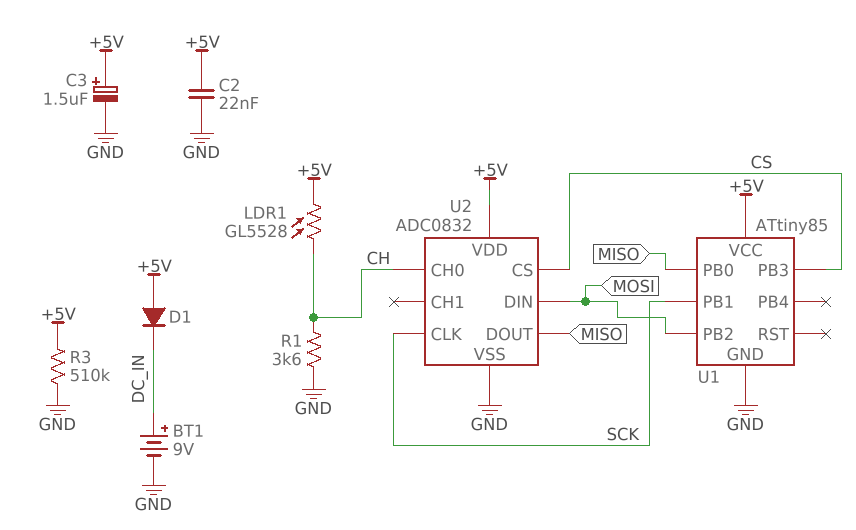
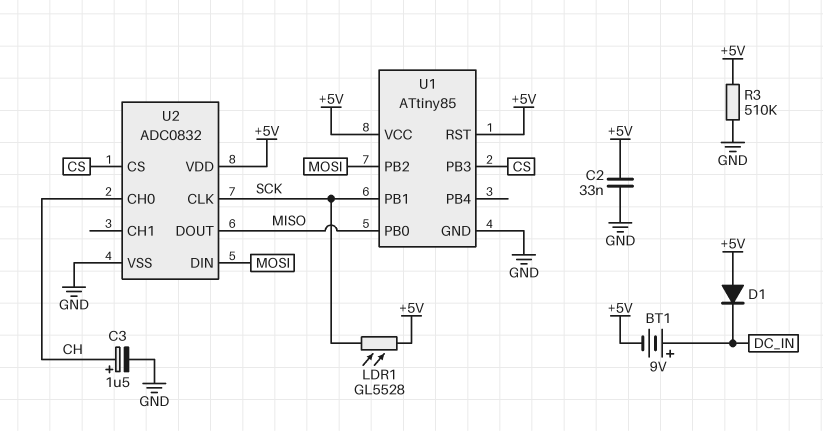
BT1: 9V (plus DC_IN, minus GND) -> 9V (plus DC_IN, minus +5V)
C2: 22nF (+5V, GND) -> 33nF (+5V, GND)
C3: 1.5uF (plus +5V, minus GND) -> 1.5uF (plus CH, minus GND)
LDR1: GL5528 (+5V, CH) -> GL5528 (+5V, SCK)
R1: 3.6k (CH, GND) -> none
U1 pin RST: none -> +5V

